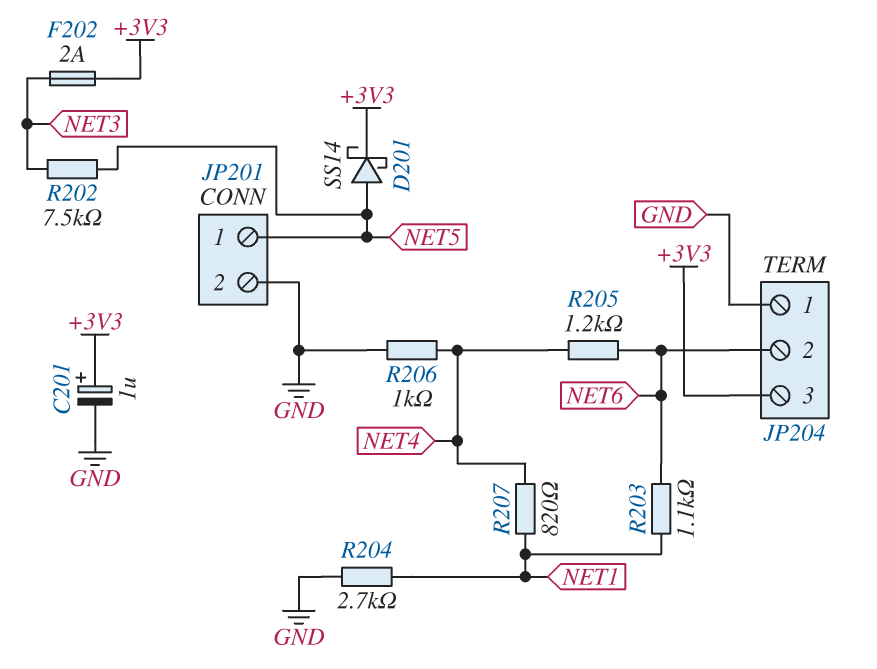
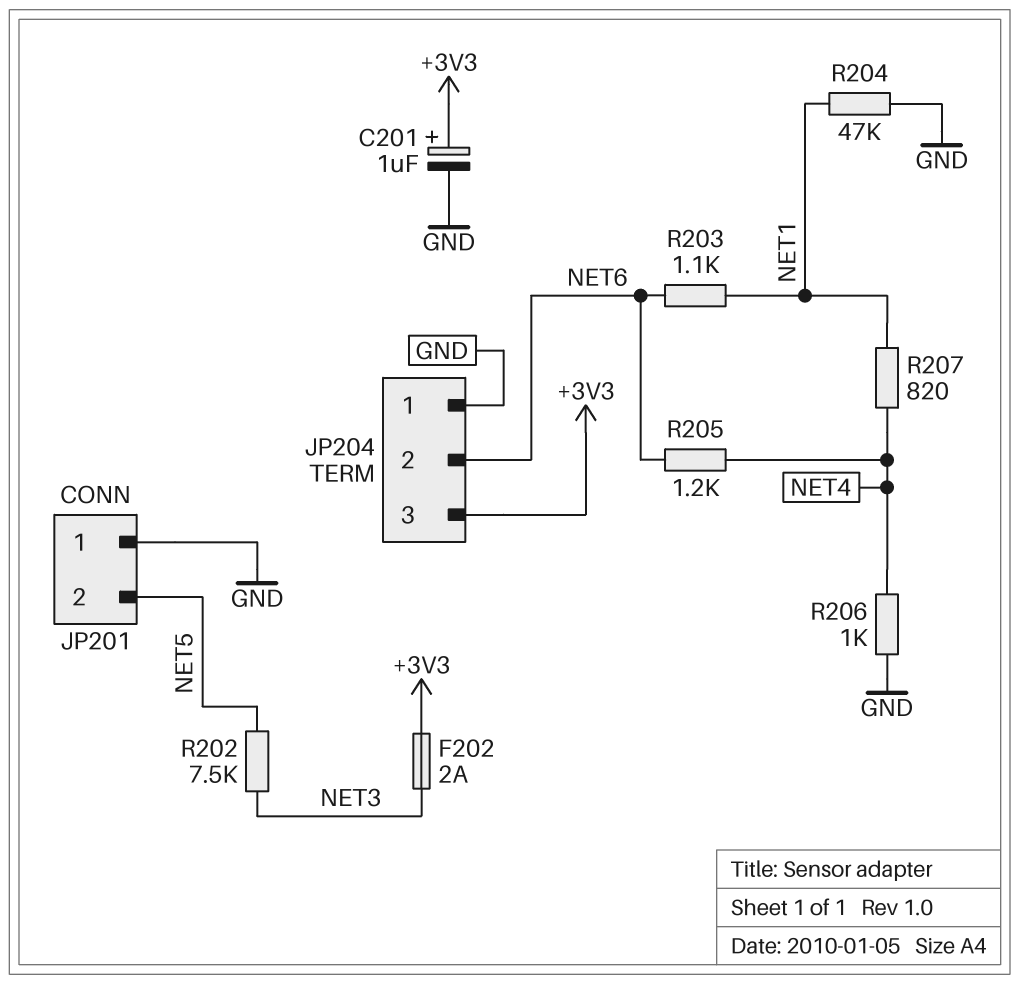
D201: schottky SS14 (A NET5, K +3V3) -> none
JP201 pin 1: NET5 -> GND
JP201 pin 2: GND -> NET5
R204: 2.7k (GND, NET1) -> 47k (GND, NET1)

